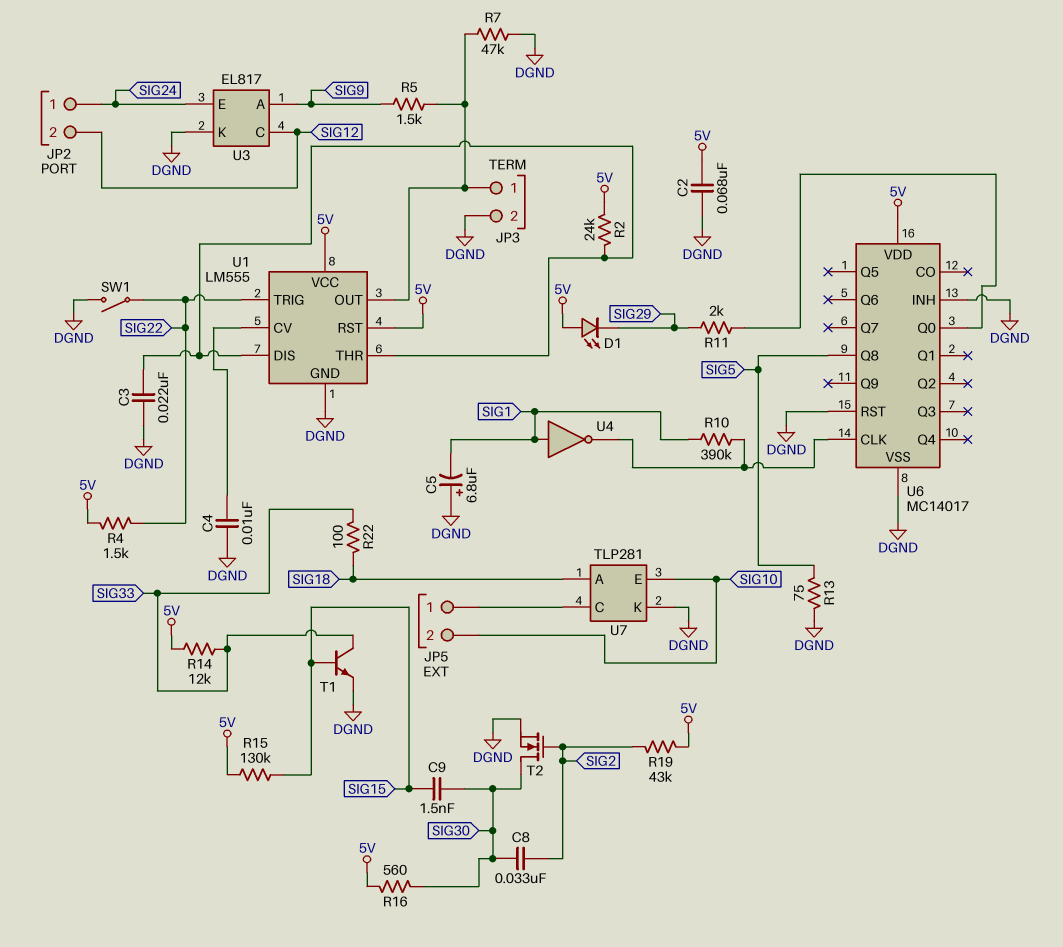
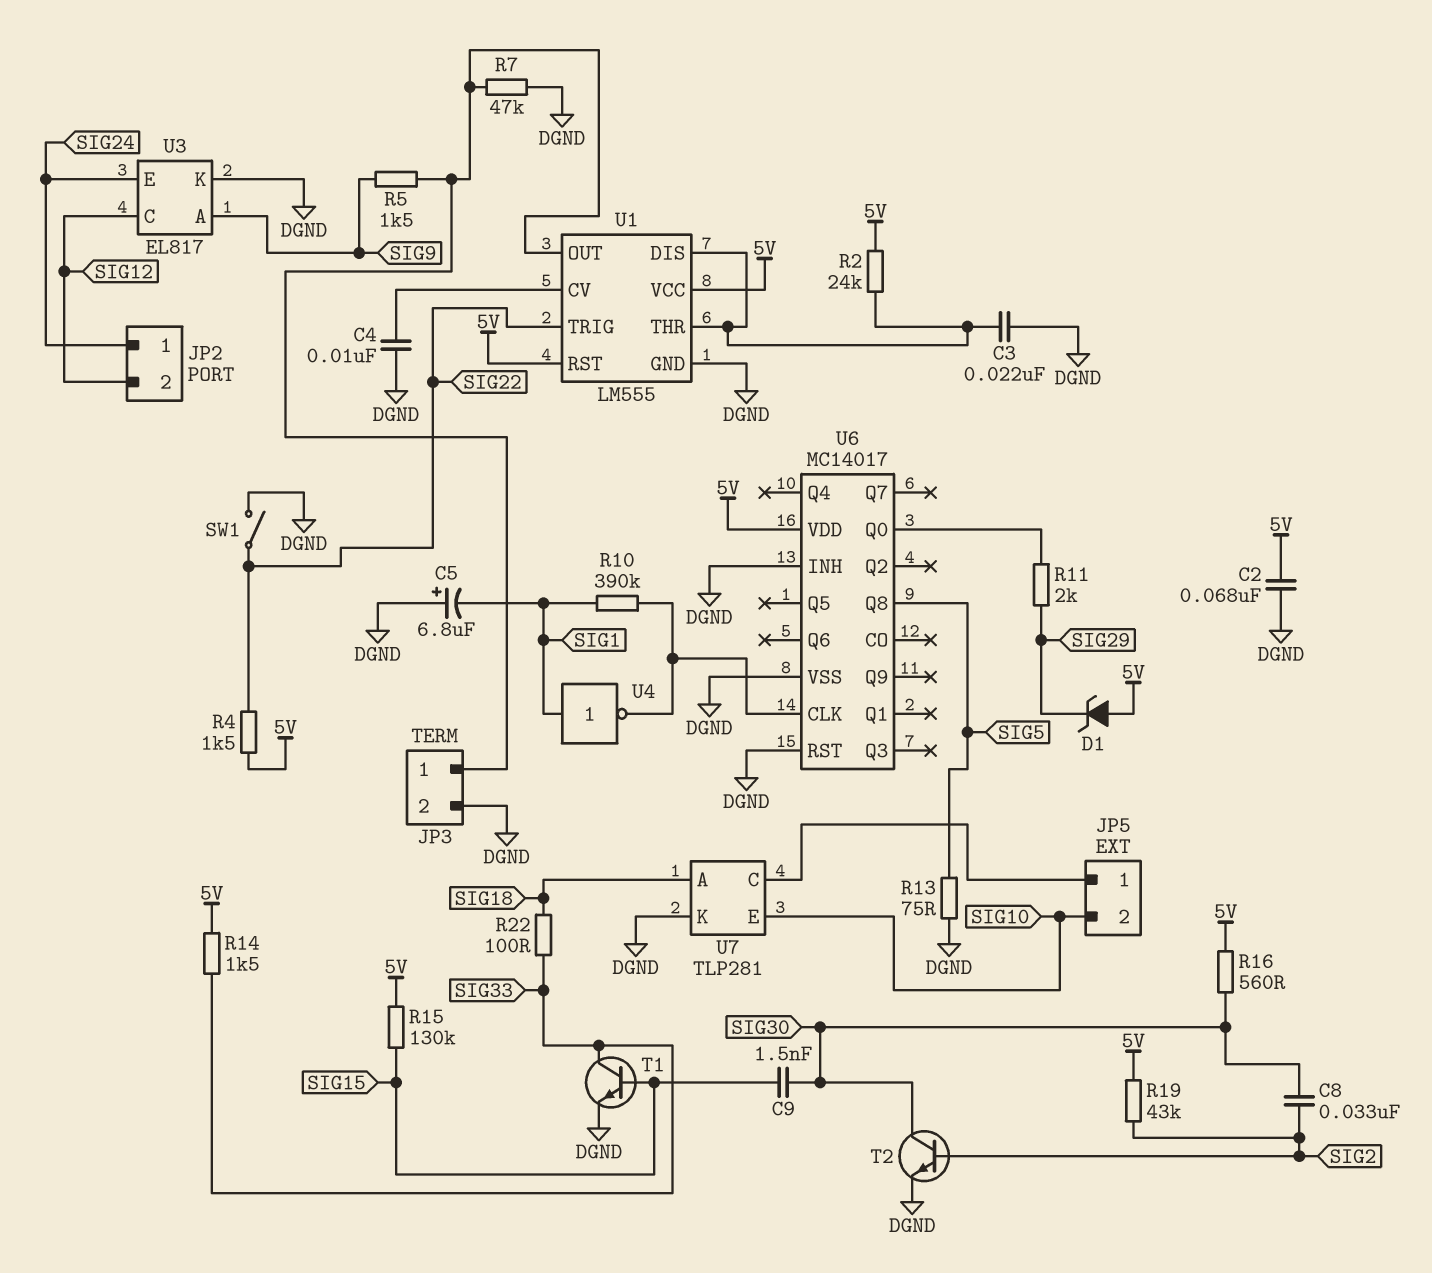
D1: LED (A 5V, K SIG29) -> zener (A 5V, K SIG29)
R14: 12k (5V, SIG33) -> 1.5k (5V, SIG33)
T2: NMOS (G SIG2, D SIG30, S DGND) -> NPN (B SIG2, C SIG30, E DGND)

